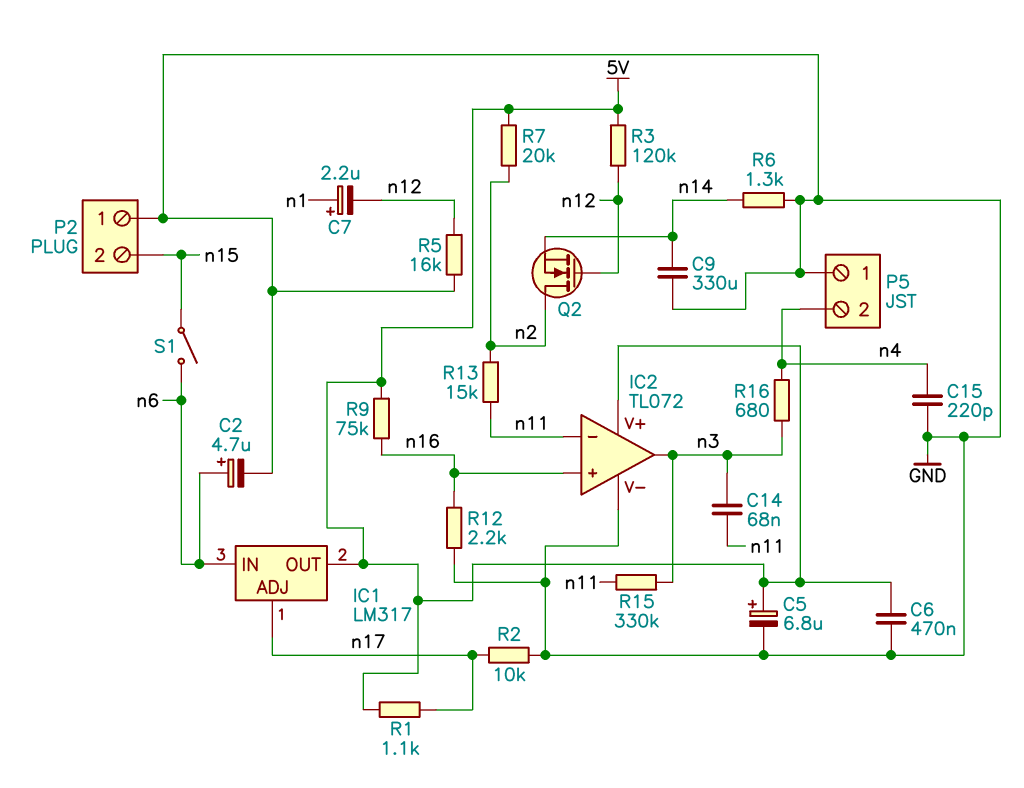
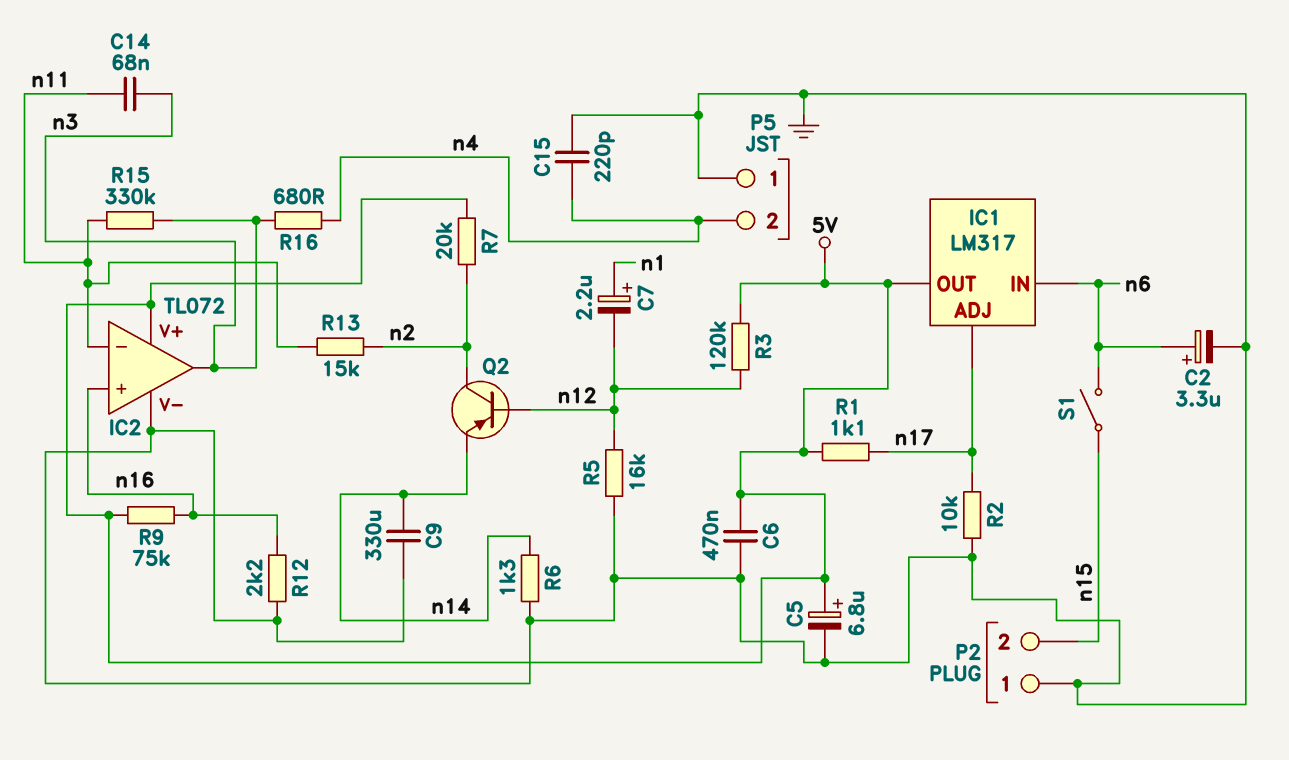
C2: 4.7uF (plus n6, minus GND) -> 3.3uF (plus n6, minus GND)
Q2: NMOS (G n12, D n2, S n14) -> PNP (B n12, C n2, E n14)

